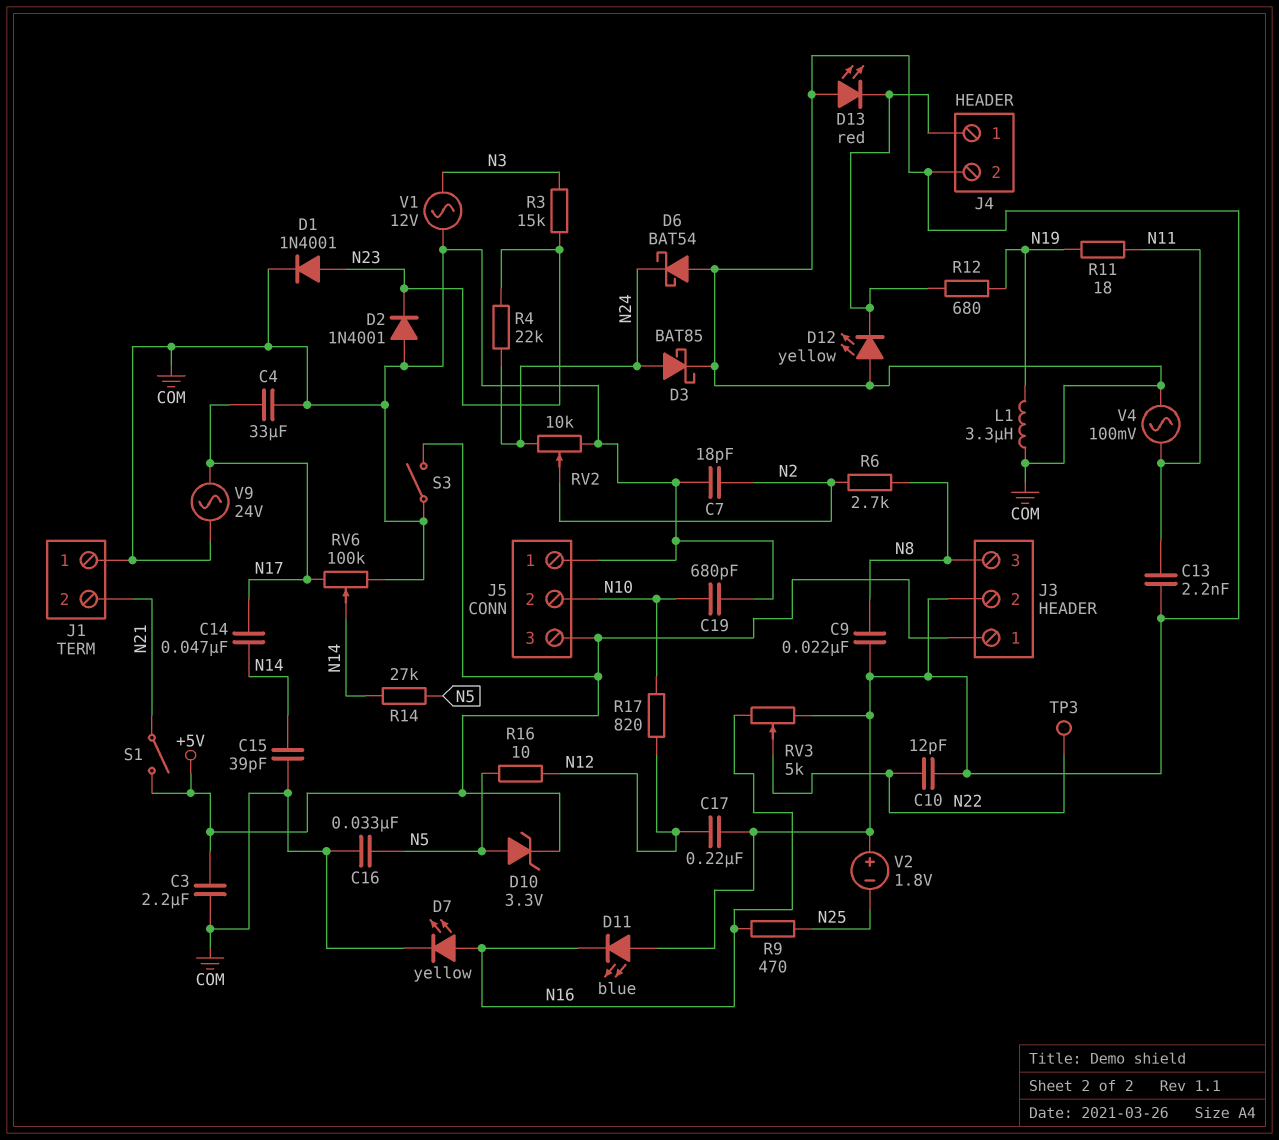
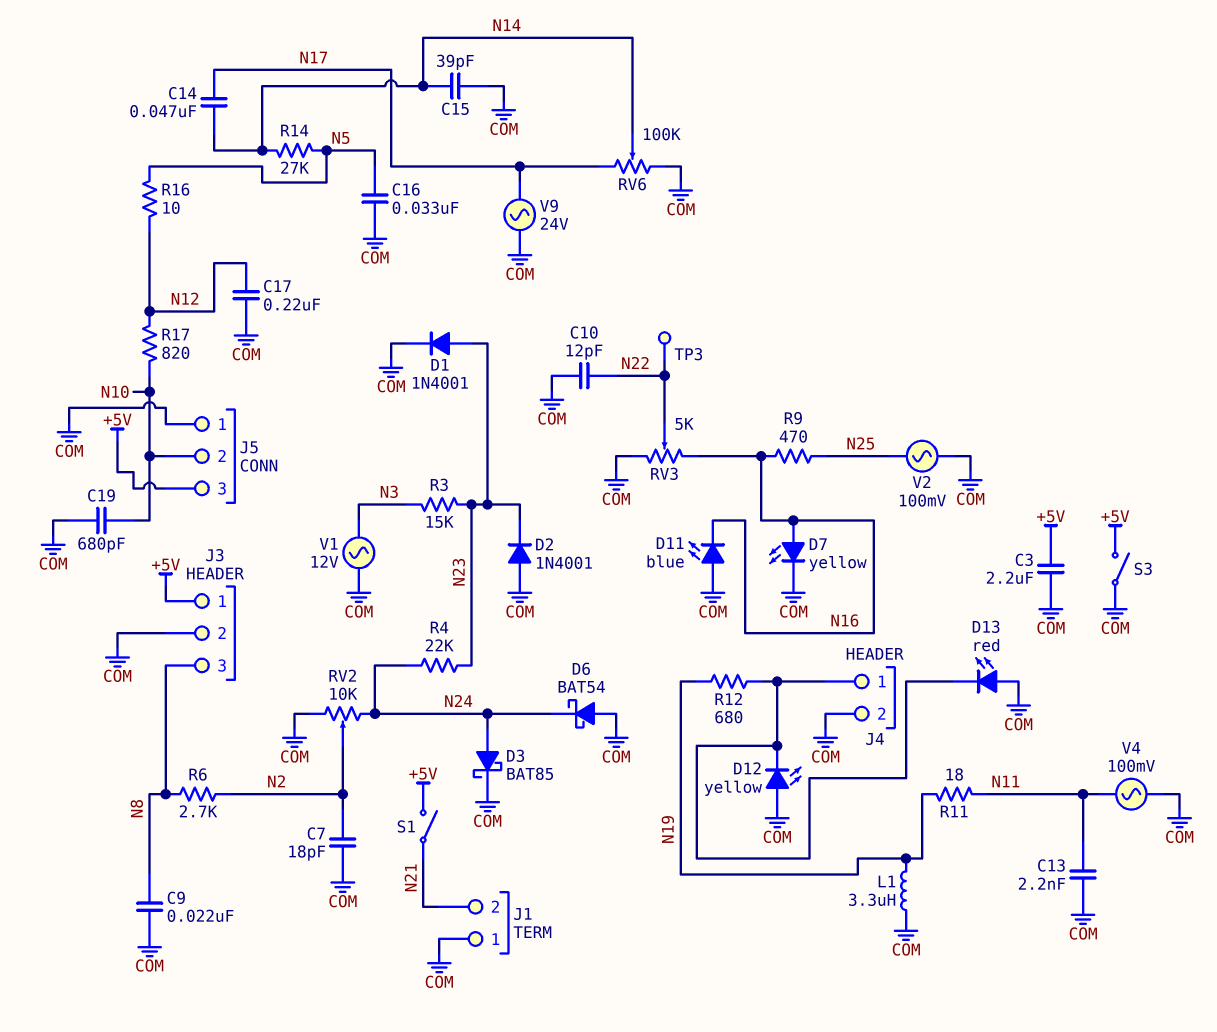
C4: 33uF (COM, N17) -> none
D10: zener 3.3V (A N5, K +5V) -> none
V2: 1.8V (plus COM, minus N25) -> AC 100mV (COM, N25)

